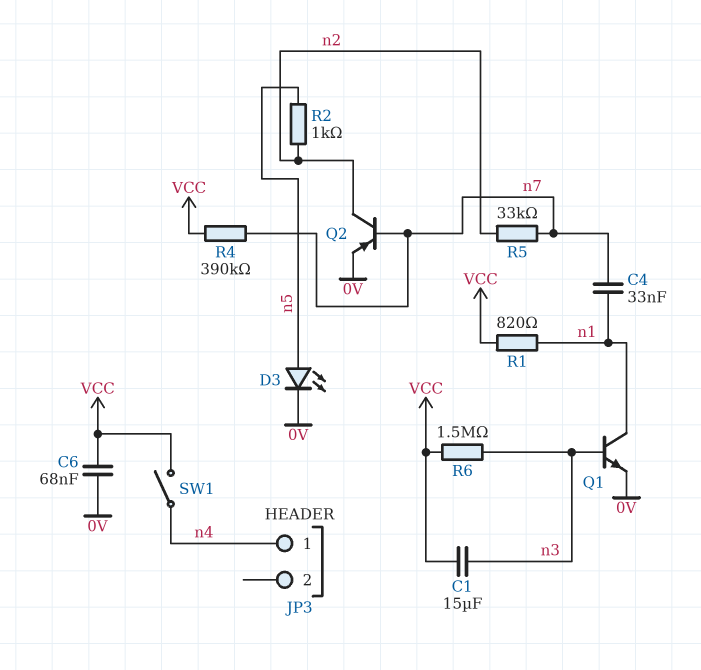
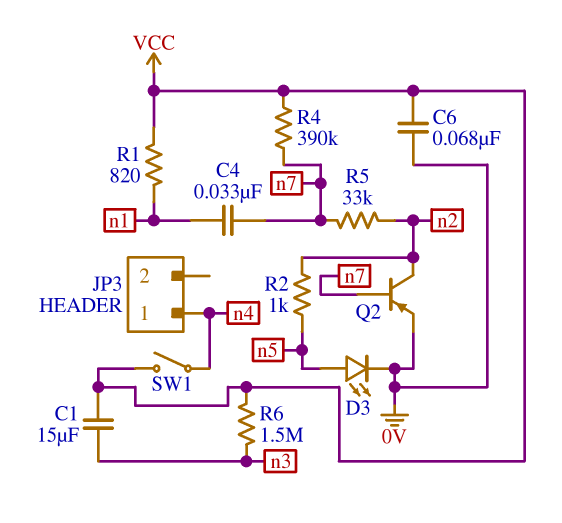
Q1: NPN (B n3, C n1, E 0V) -> none

